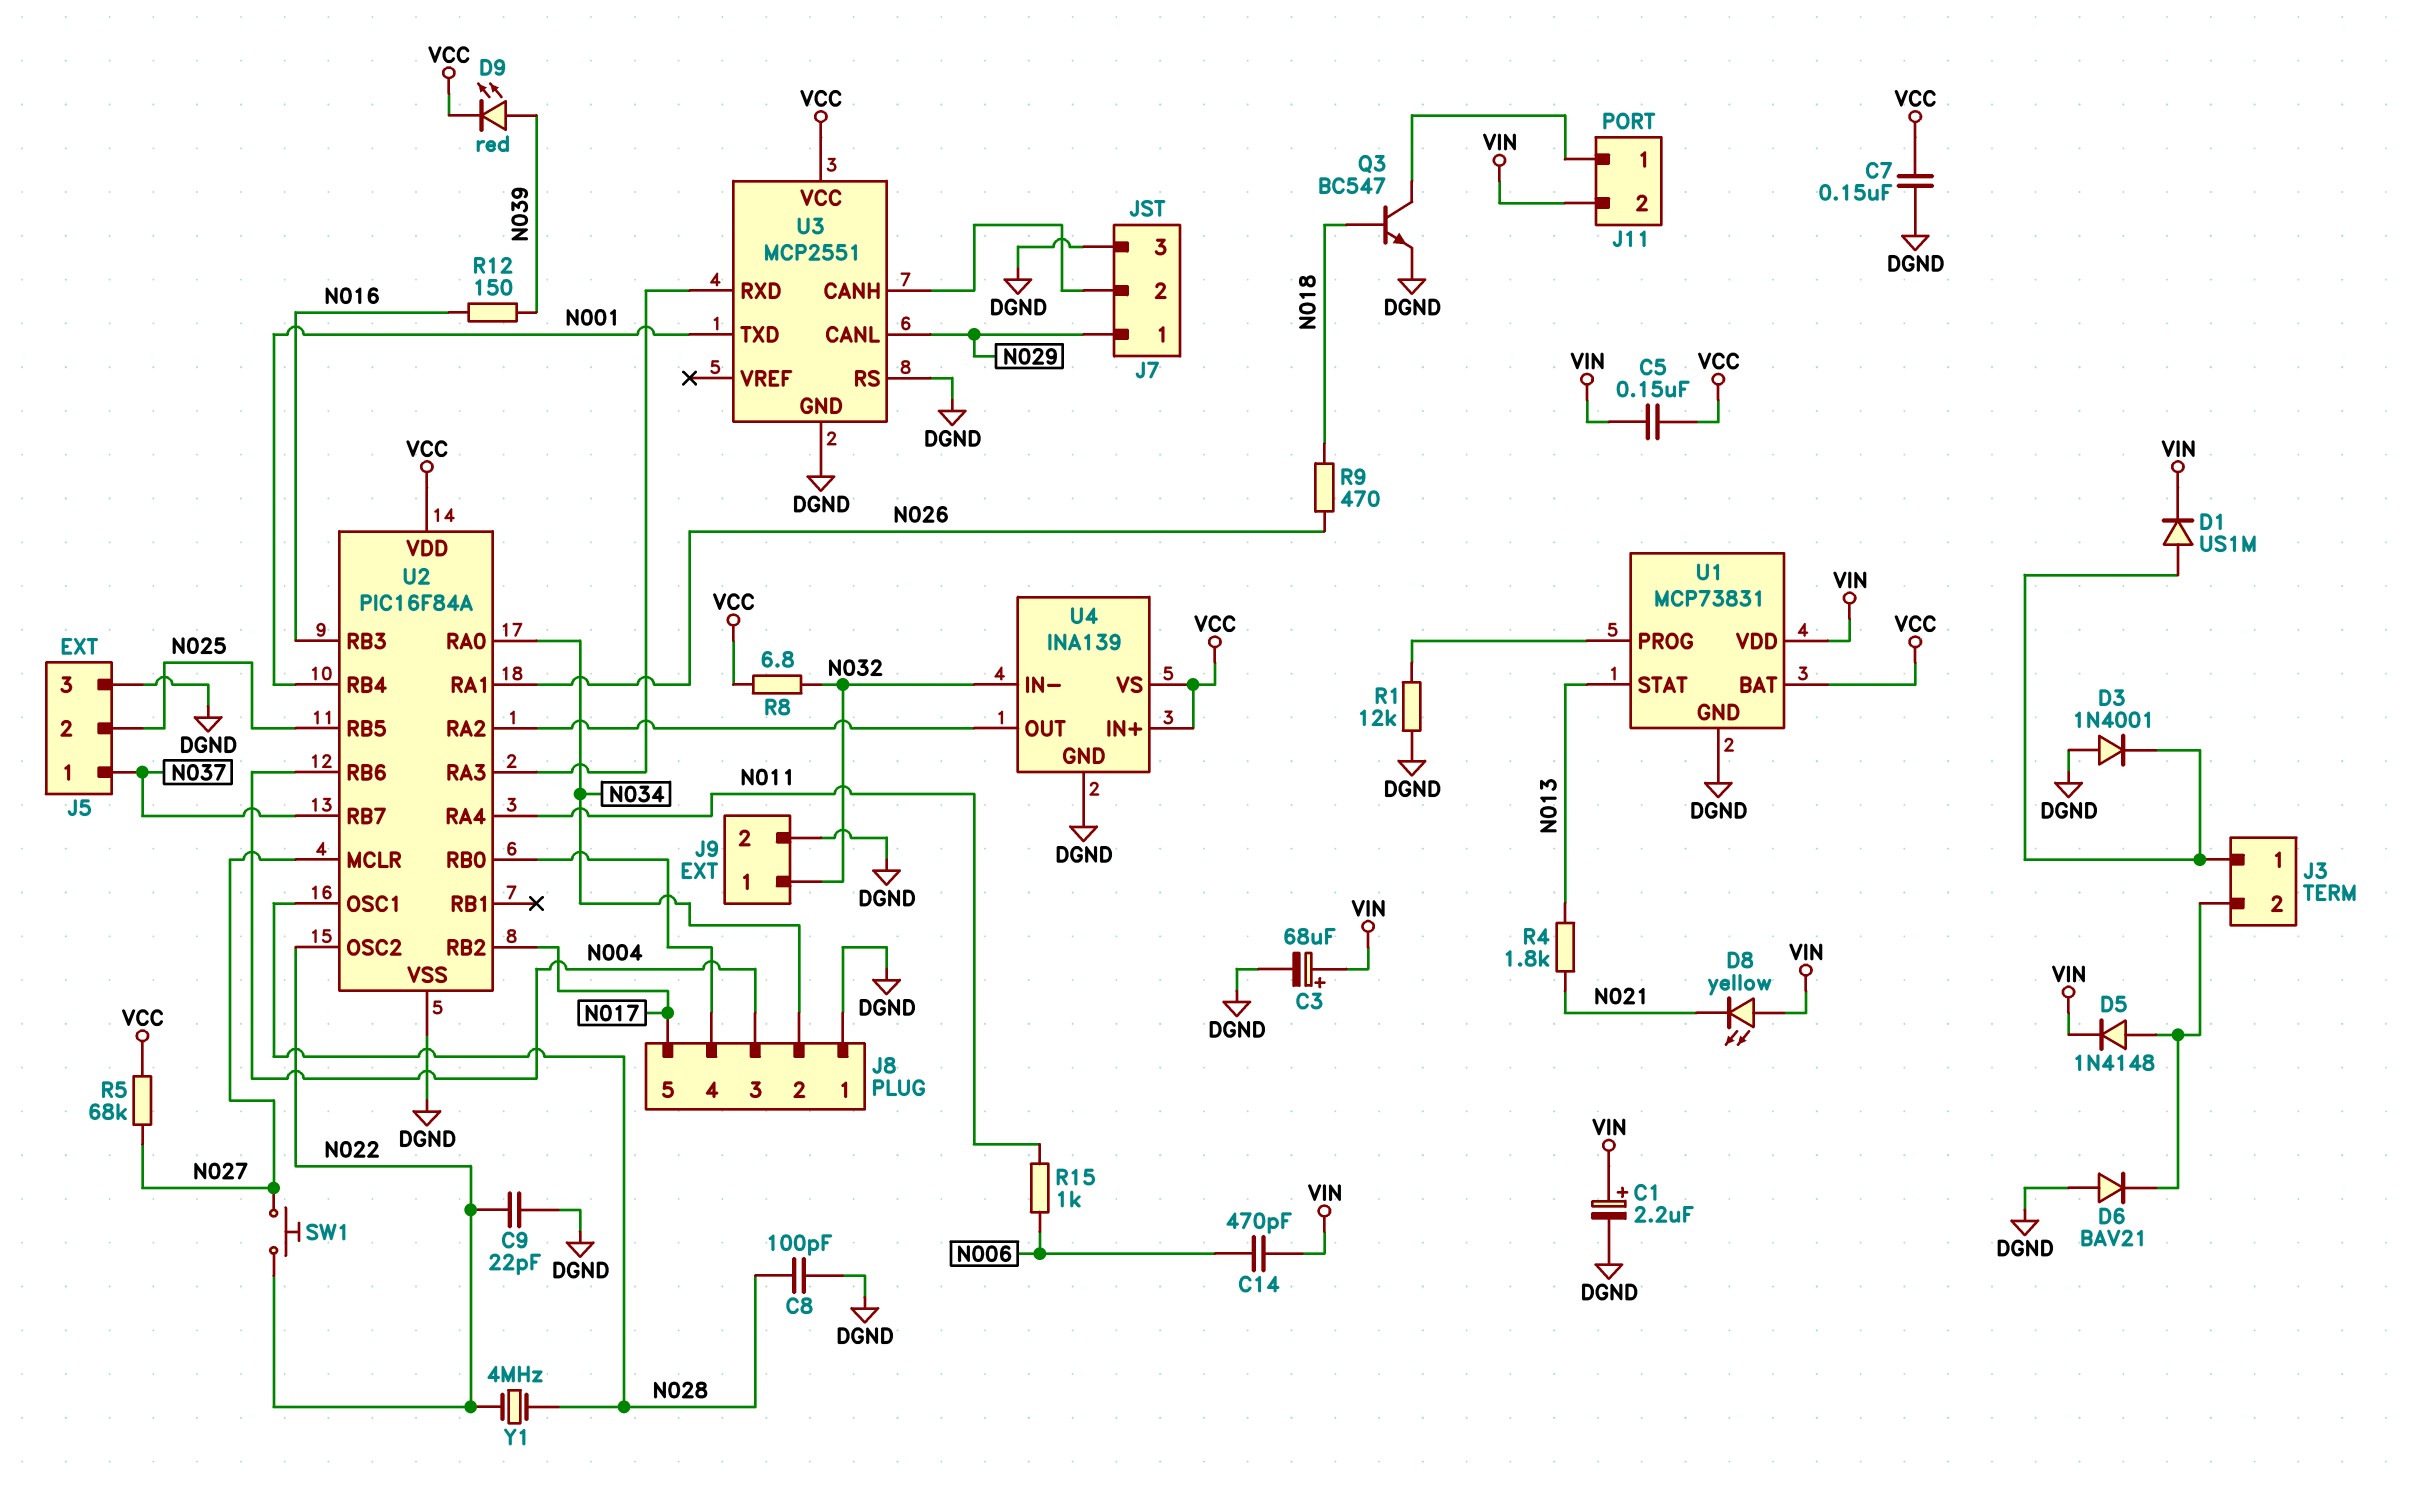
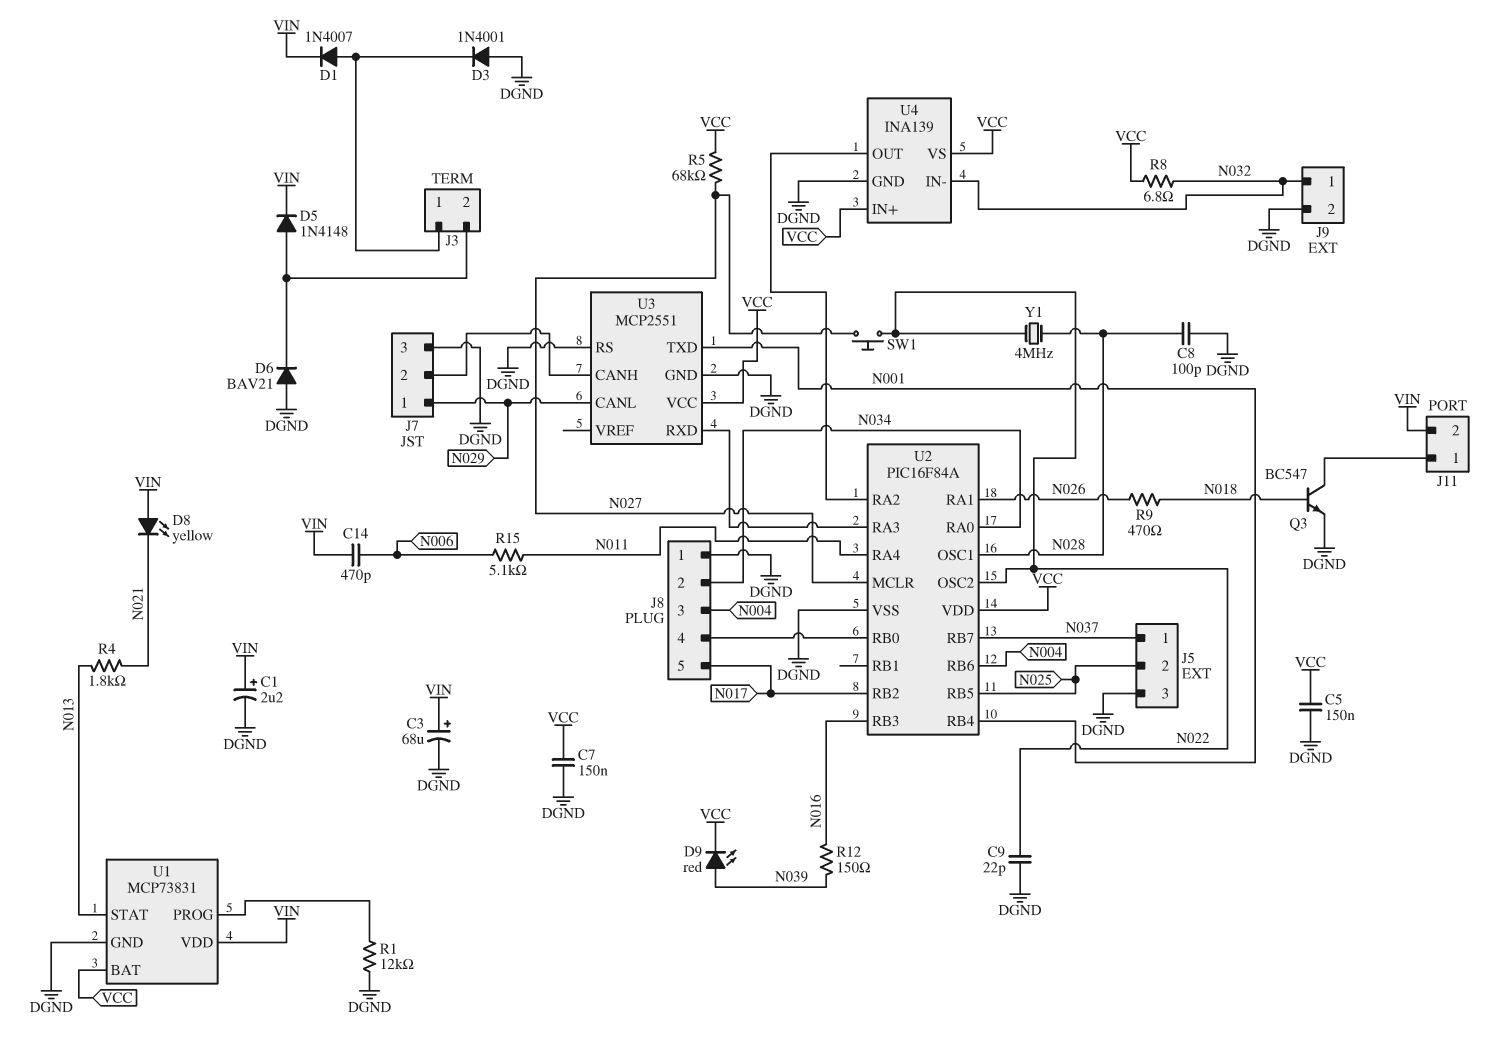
C5: 150nF (VCC, VIN) -> 150nF (DGND, VCC)
D1: diode US1M (A J3/1, K VIN) -> diode 1N4007 (A J3/1, K VIN)
R15: 1k (N006, N011) -> 5.1k (N006, N011)

